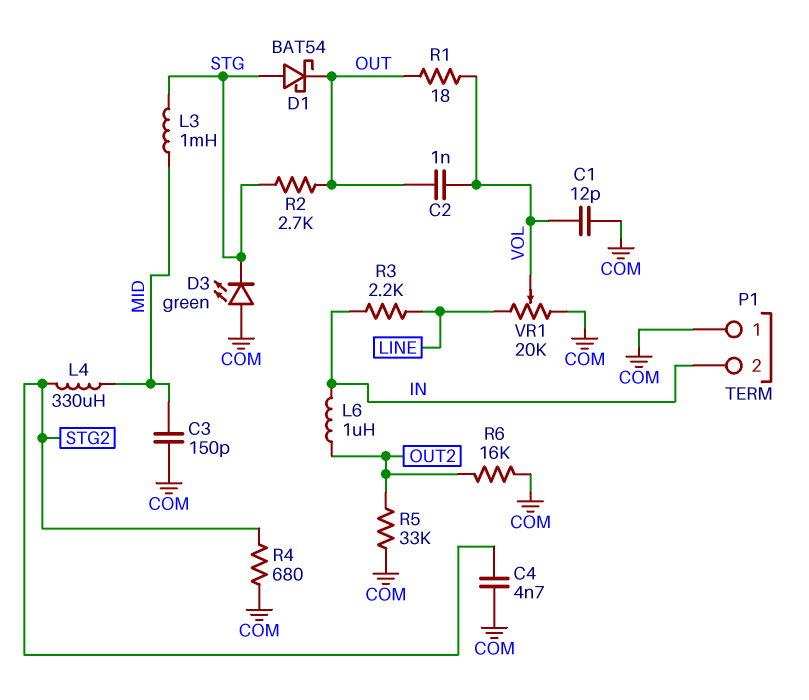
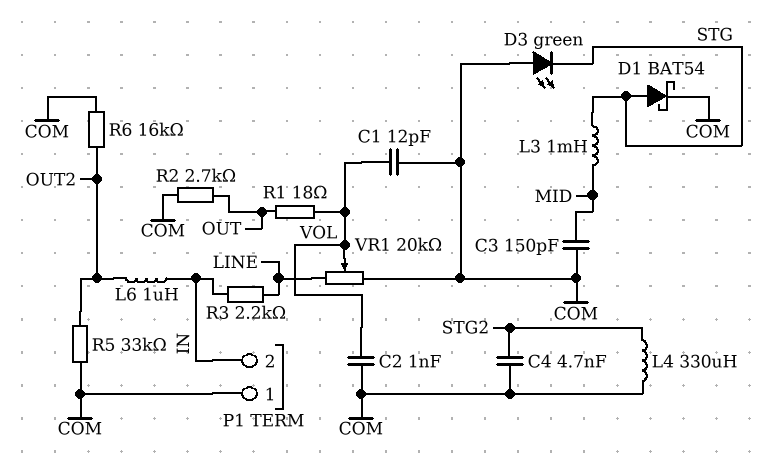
C2: 1nF (OUT, VOL) -> 1nF (COM, VOL)
D1: schottky BAT54 (A STG, K OUT) -> schottky BAT54 (A STG, K COM)
L4: 330uH (MID, STG2) -> 330uH (COM, STG2)
R2: 2.7k (OUT, STG) -> 2.7k (COM, OUT)
R4: 680 (COM, STG2) -> none

